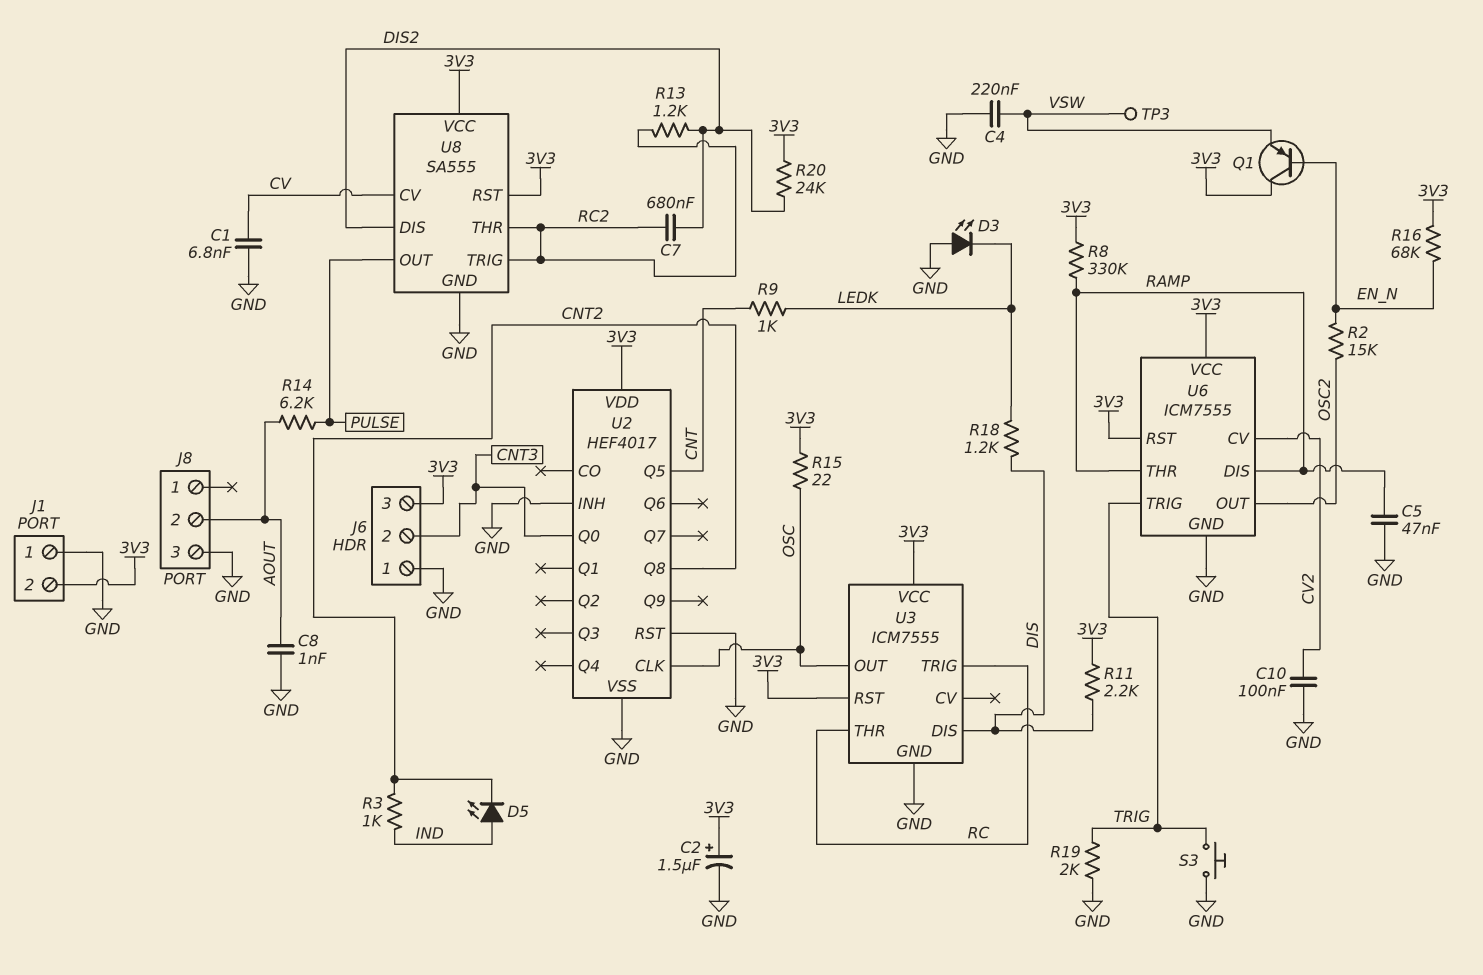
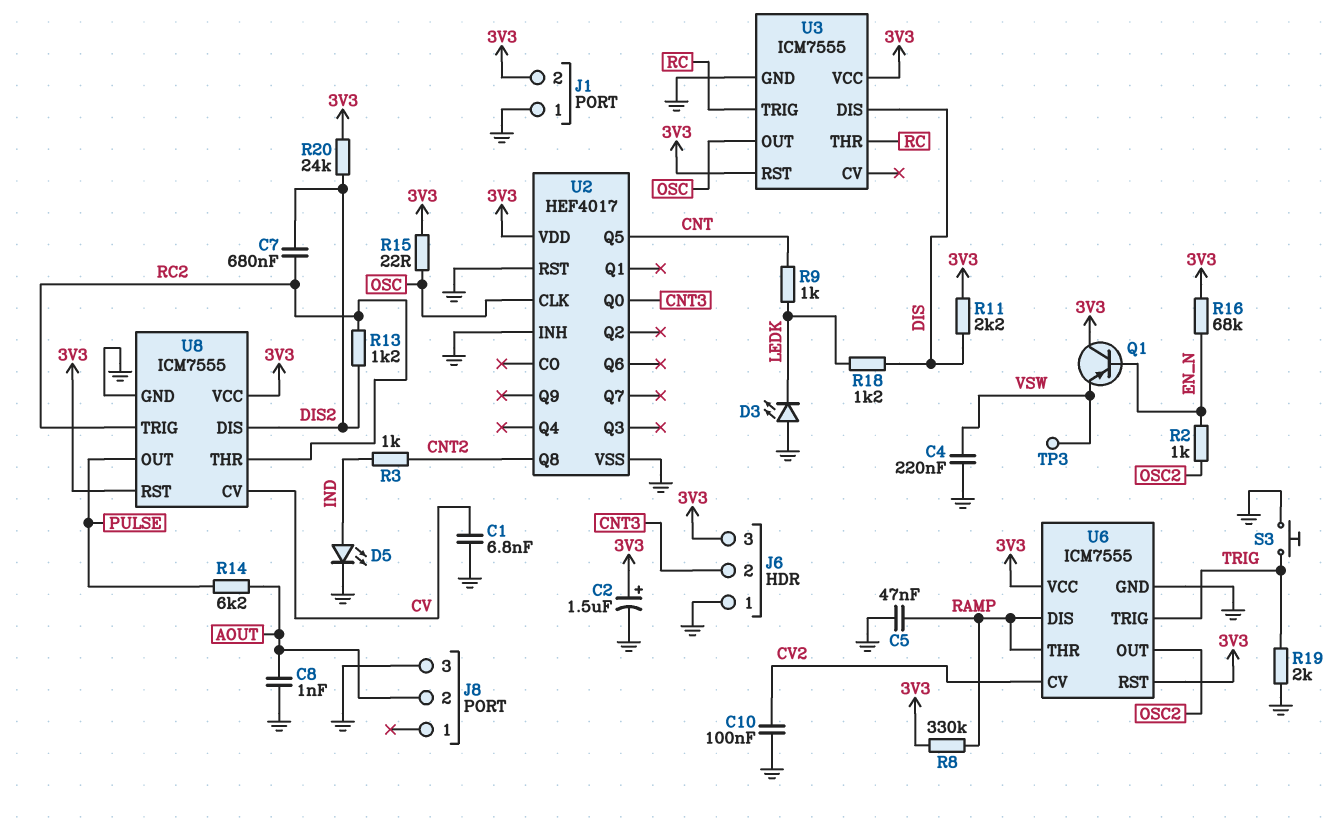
D5: LED (A IND, K CNT2) -> LED (A IND, K GND)
R2: 15k (EN_N, OSC2) -> 1k (EN_N, OSC2)
U8: SA555 -> ICM7555

